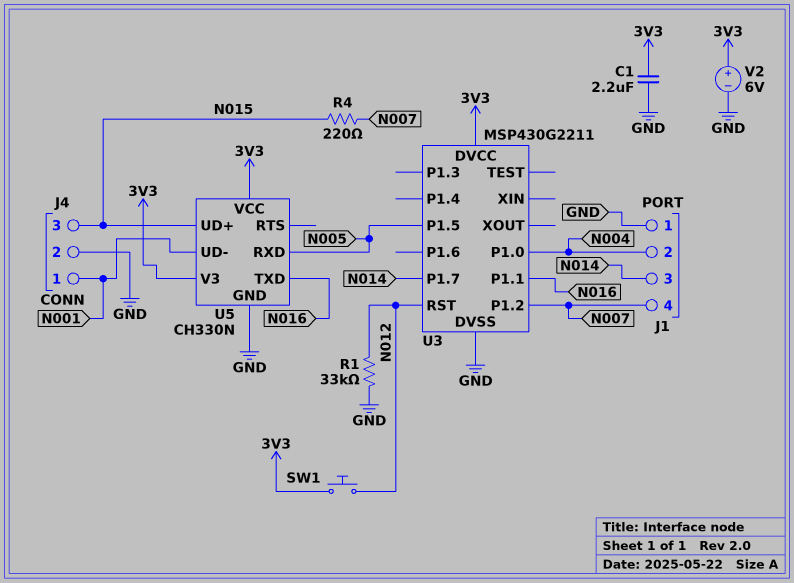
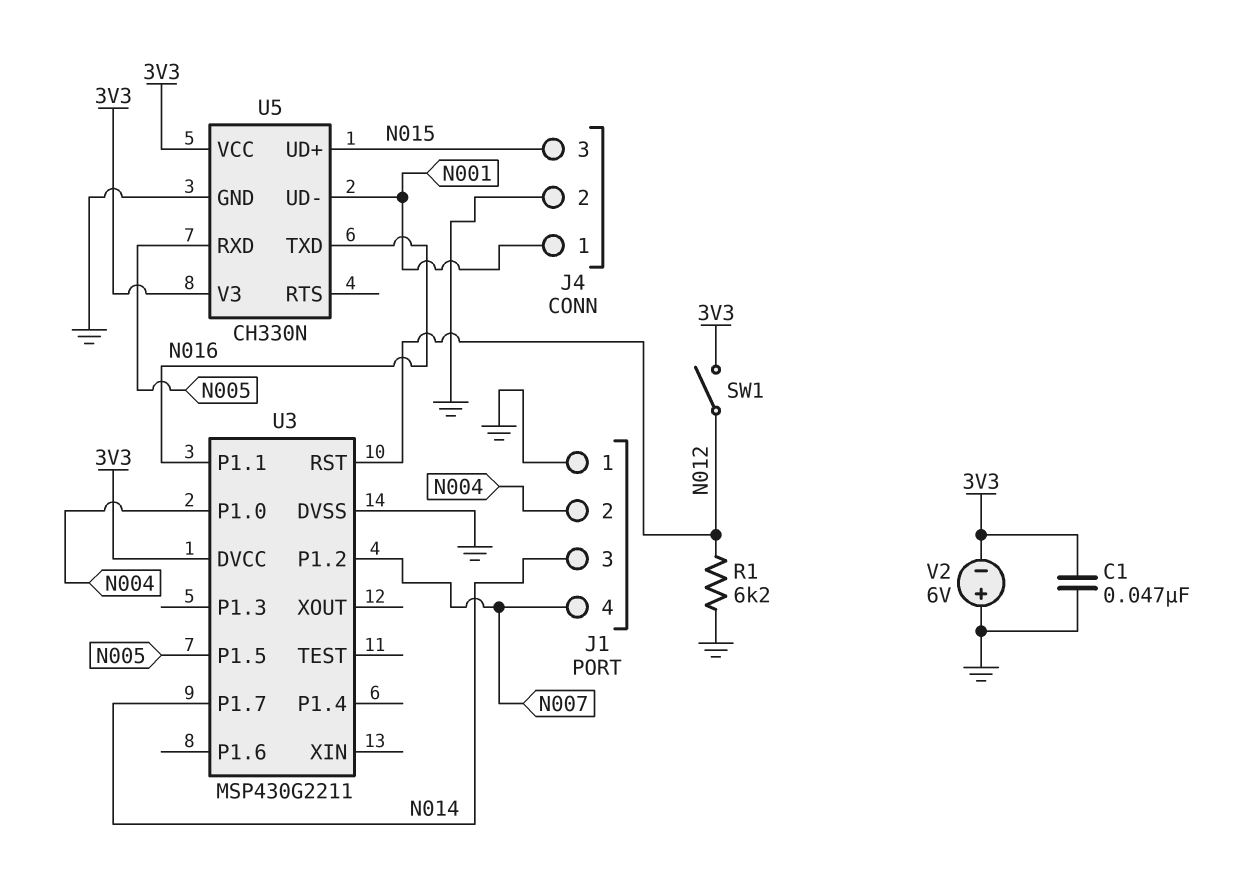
C1: 2.2uF (3V3, GND) -> 47nF (3V3, GND)
R1: 33k (GND, N012) -> 6.2k (GND, N012)
R4: 220 (N007, N015) -> none
SW1: button (3V3, N012) -> switch (3V3, N012)
V2: 6V (plus 3V3, minus GND) -> 6V (plus GND, minus 3V3)

